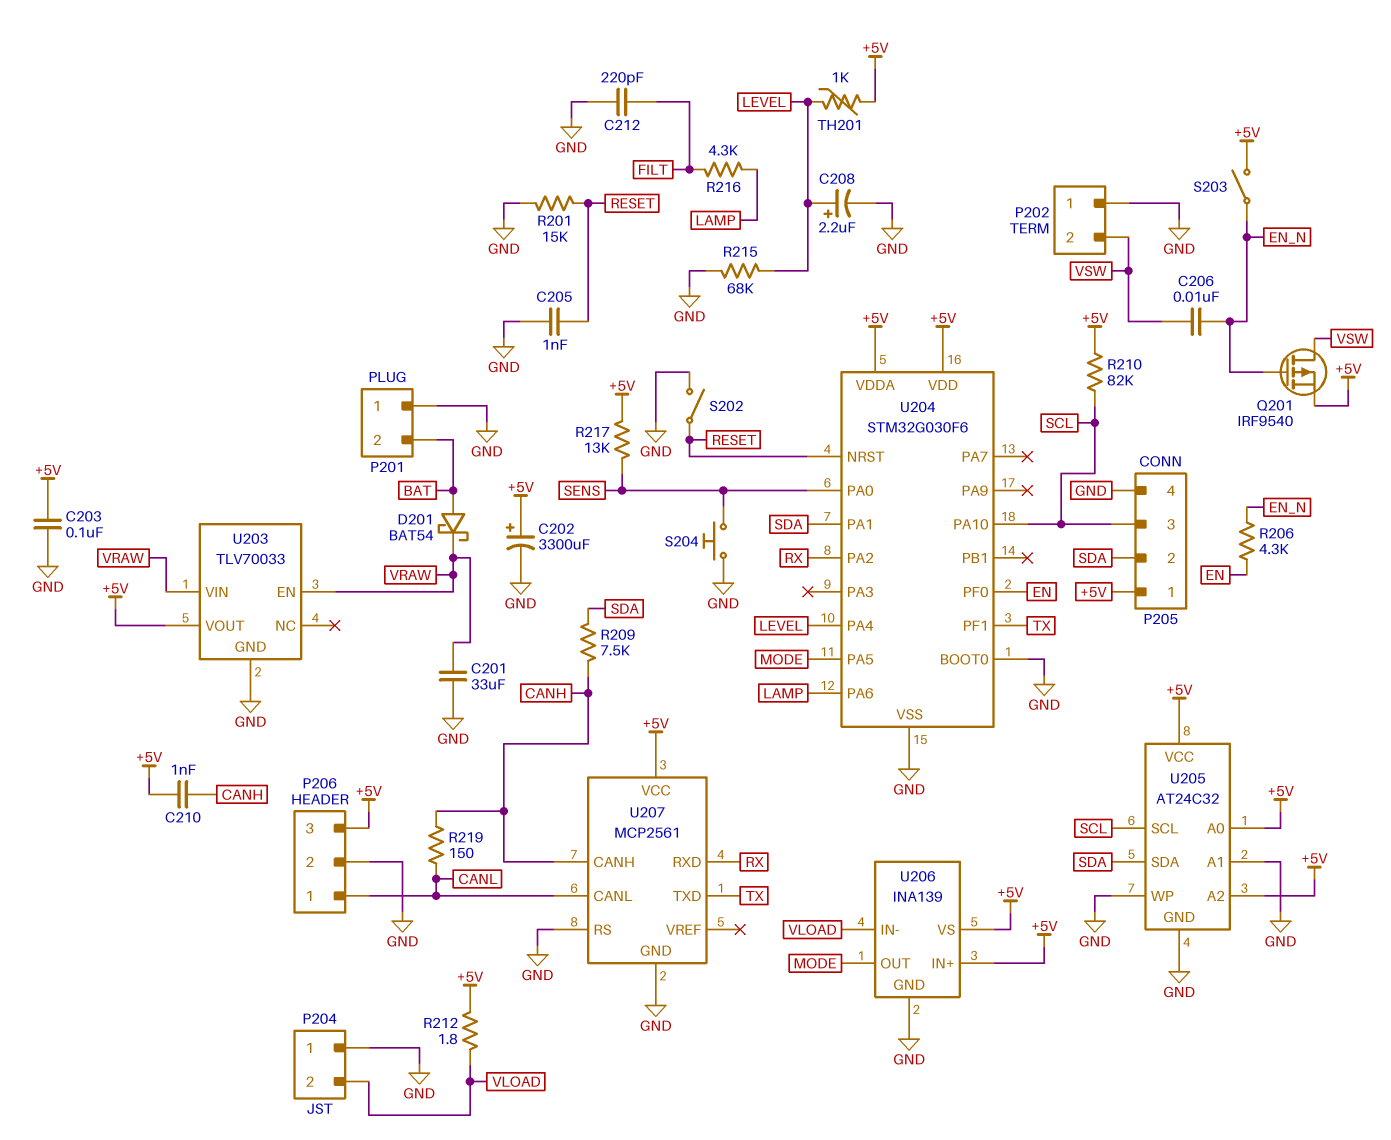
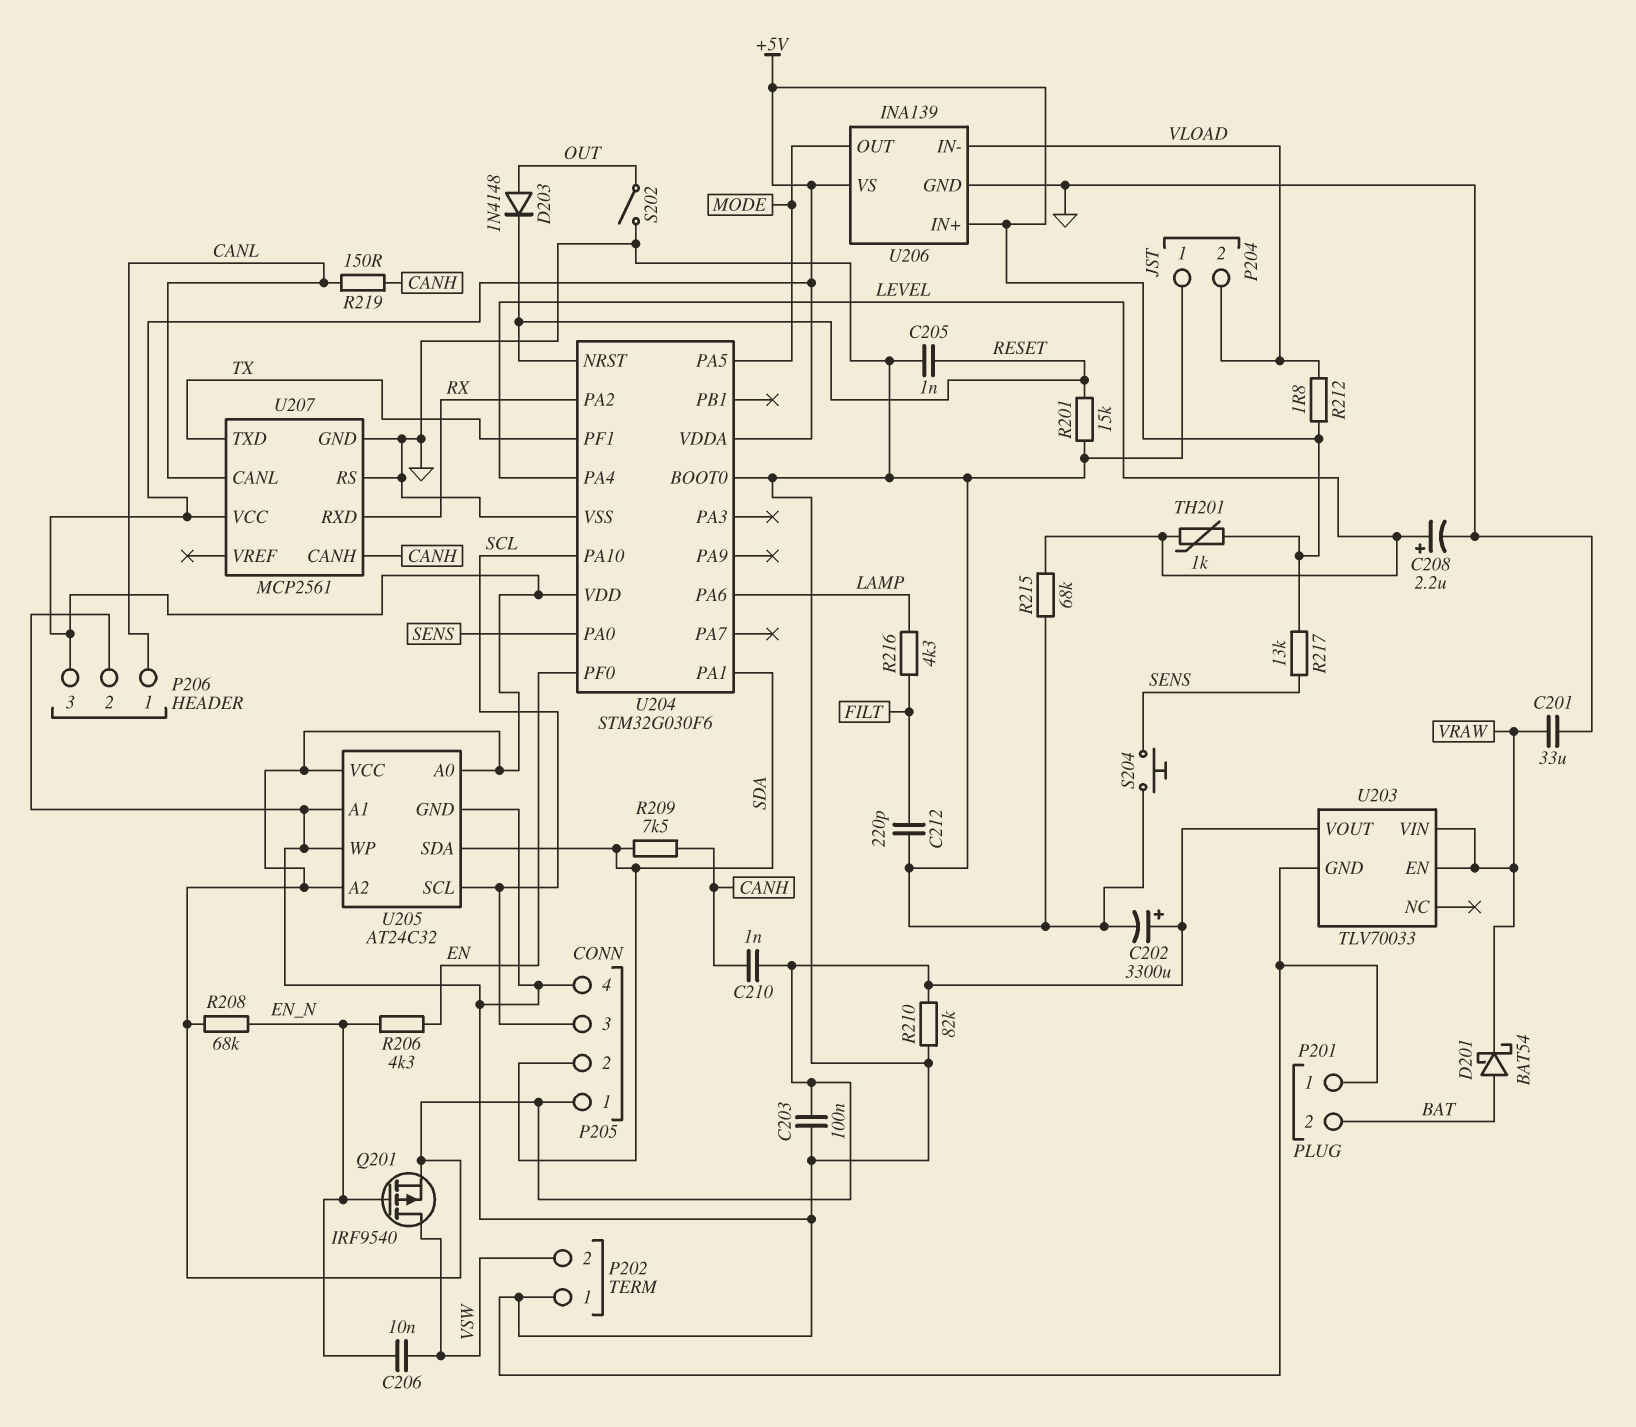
D203: none -> diode 1N4148 (A OUT, K RESET)
R208: none -> 68k (+5V, EN_N)
R210: 82k (+5V, SCL) -> 82k (+5V, GND)
S202: switch (GND, RESET) -> switch (GND, OUT)
S203: switch (+5V, EN_N) -> none

